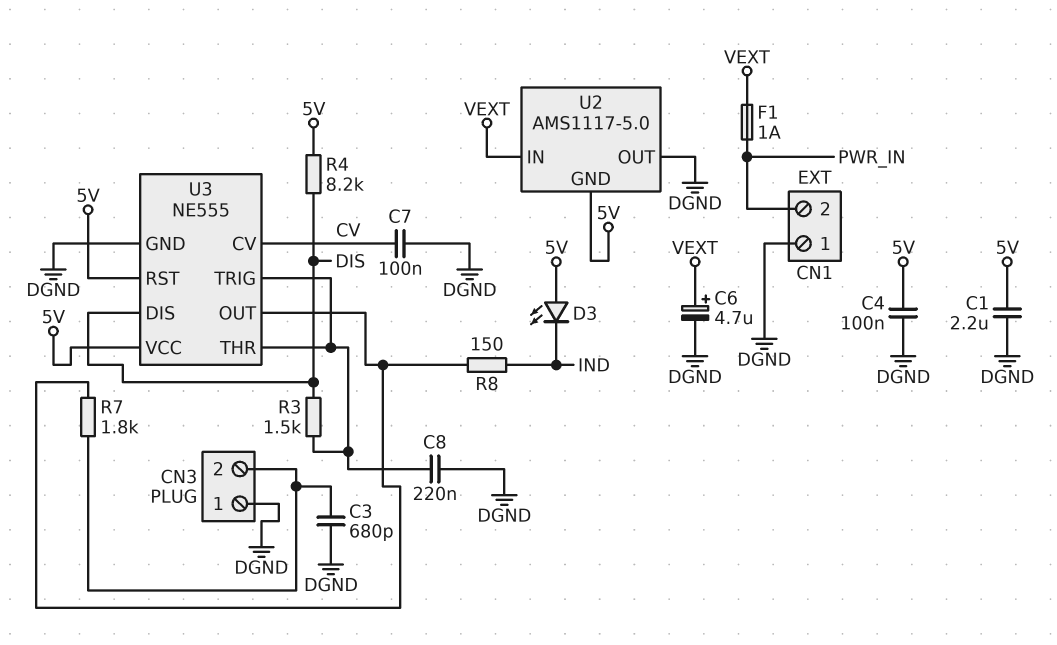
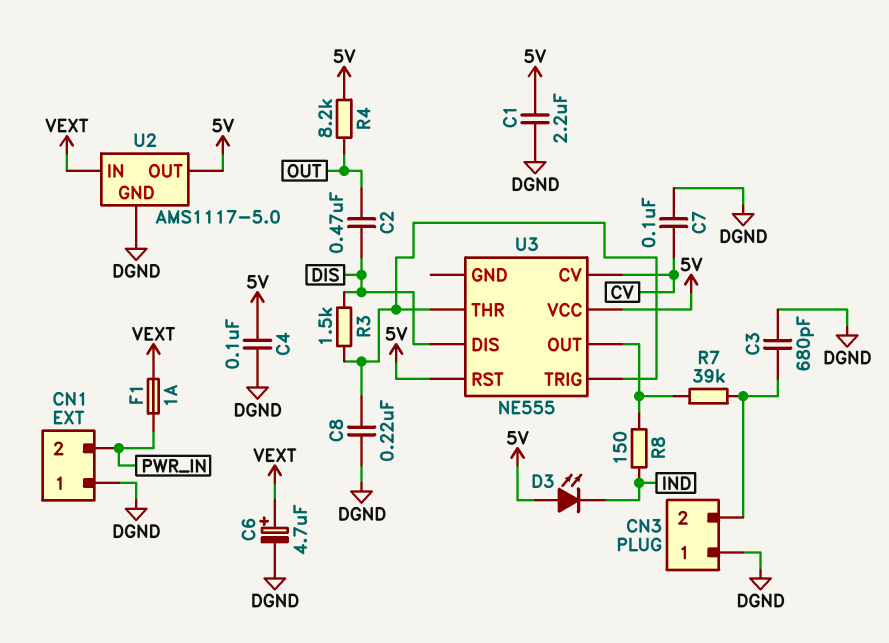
C2: none -> 470nF (DIS, OUT)
R4: 8.2k (5V, DIS) -> 8.2k (5V, OUT)
R7: 1.8k (CN3/2, U3/OUT) -> 39k (CN3/2, U3/OUT)
U2 pin GND: 5V -> DGND
U2 pin OUT: DGND -> 5V
U3 pin GND: DGND -> none

